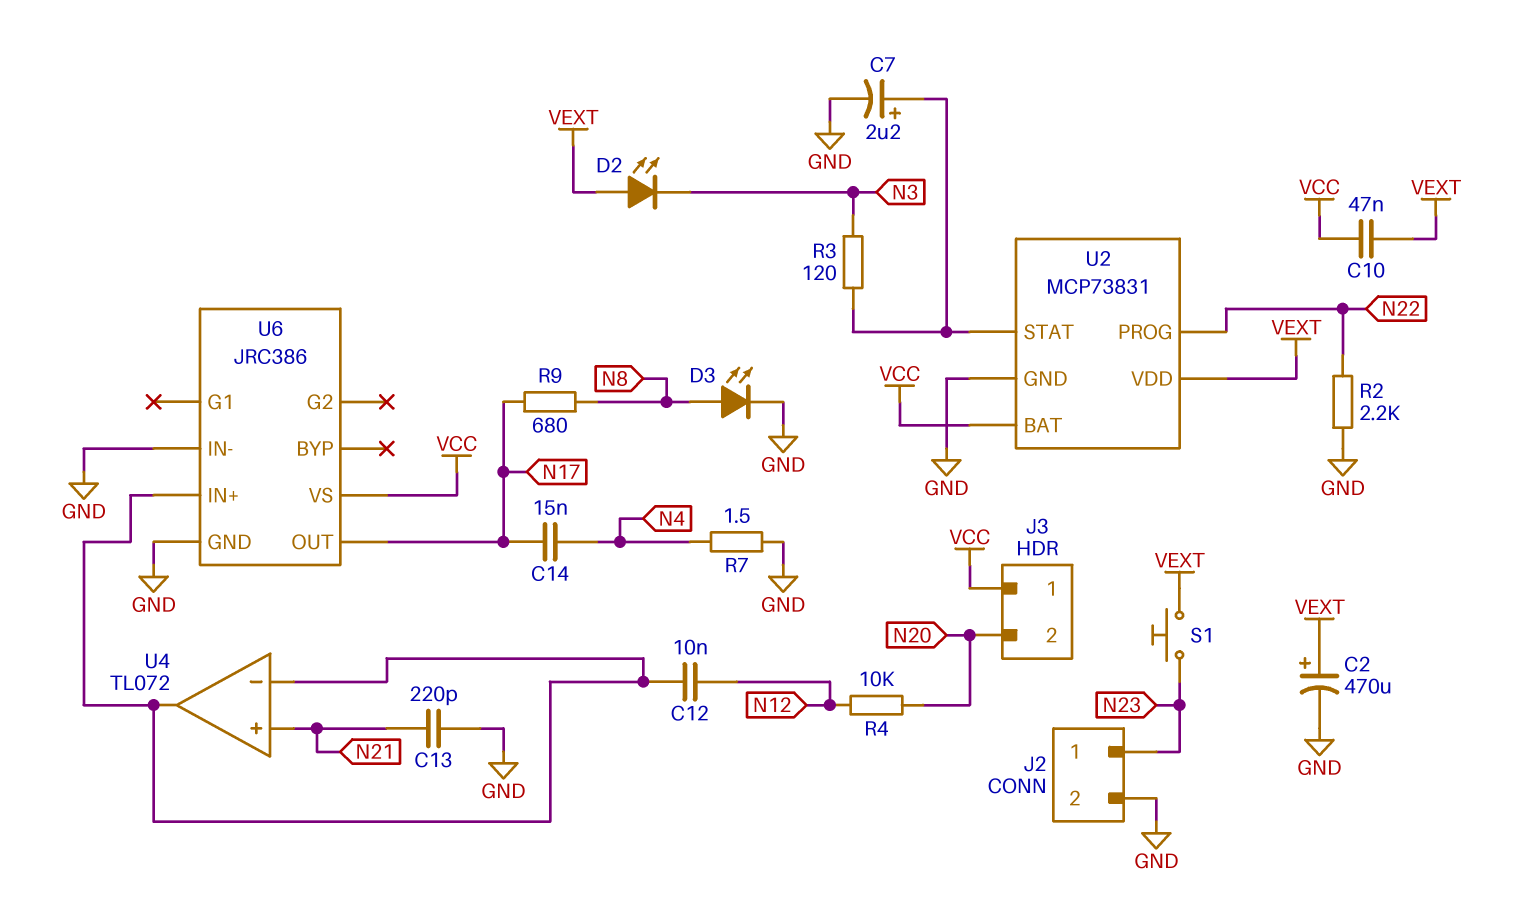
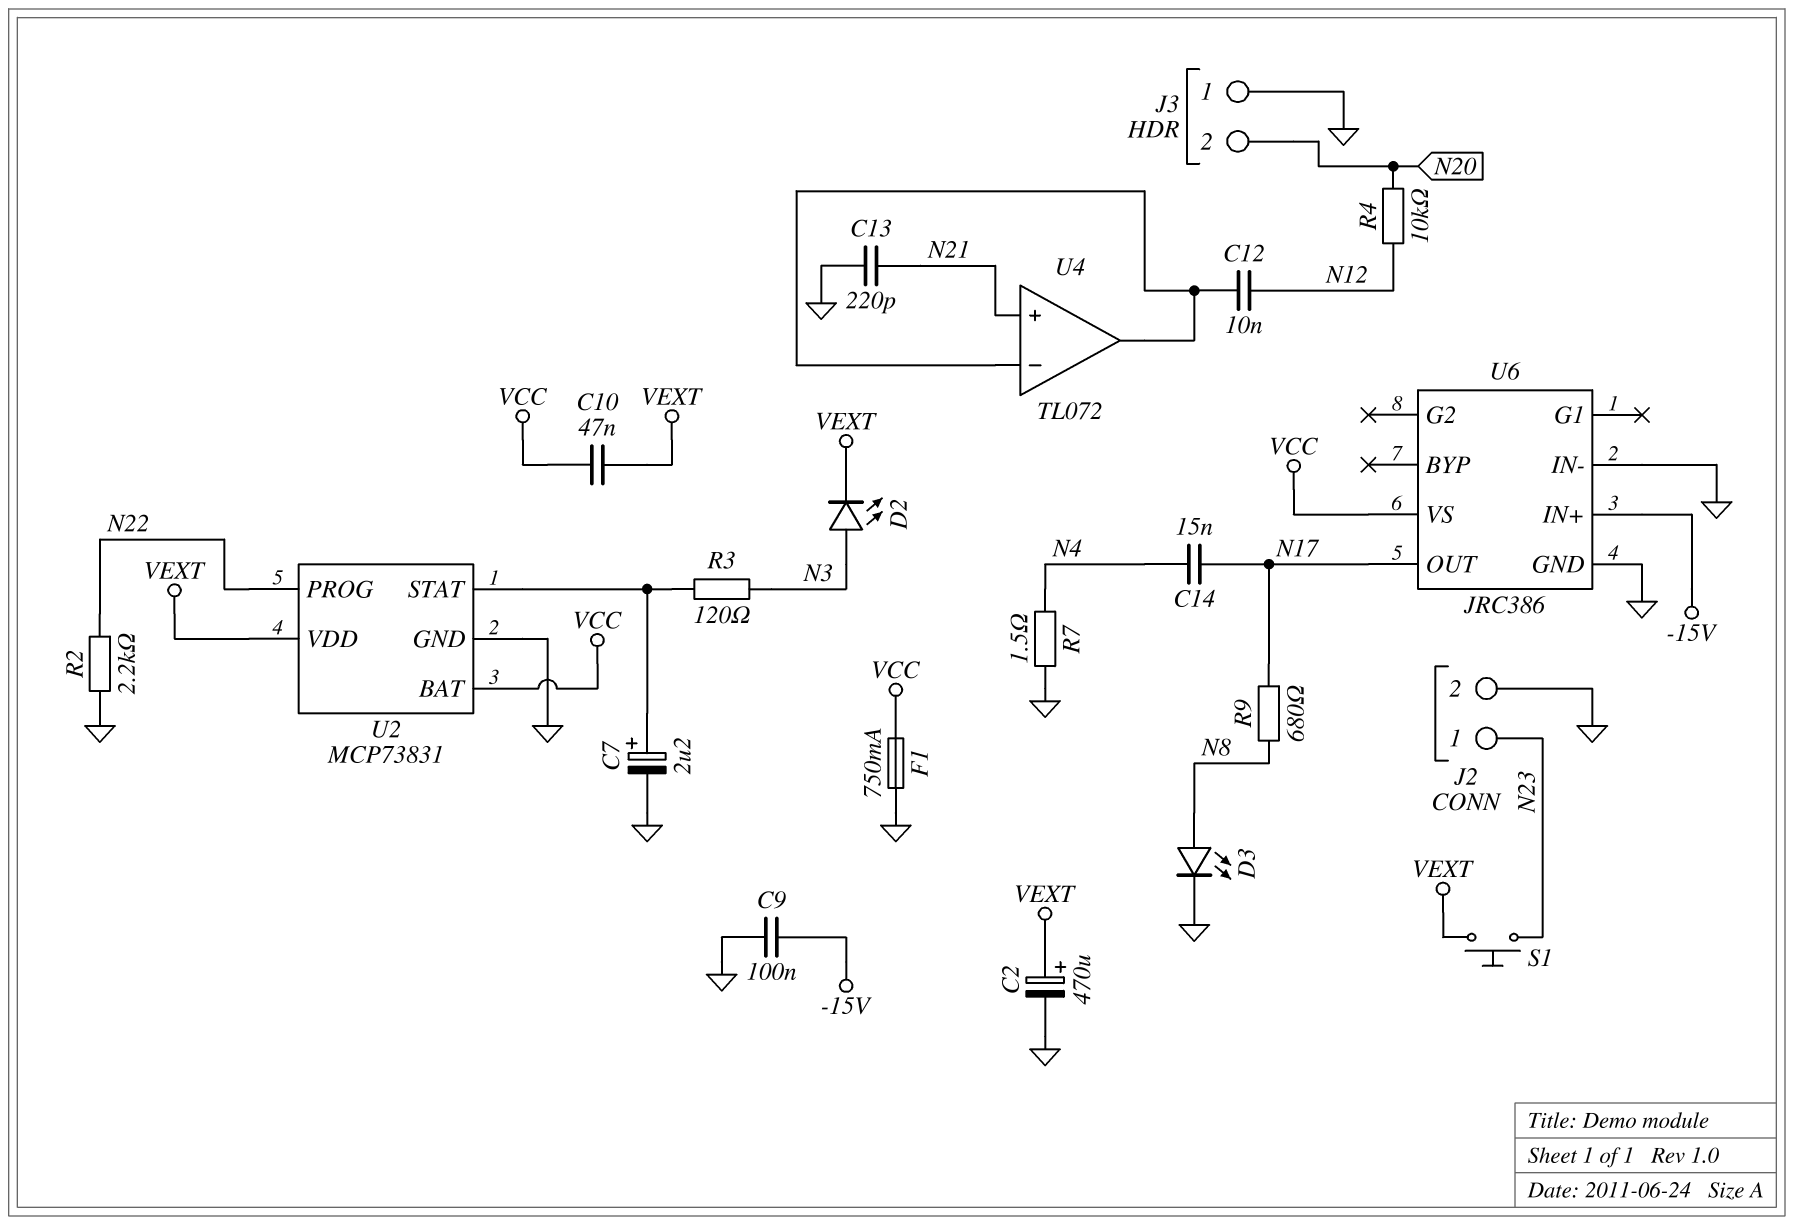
C9: none -> 100nF (-15V, GND)
D2: LED (A VEXT, K N3) -> LED (A N3, K VEXT)
F1: none -> 750mA (GND, VCC)
J3 pin 1: VCC -> GND
U6 pin IN+: U4/in- -> -15V

